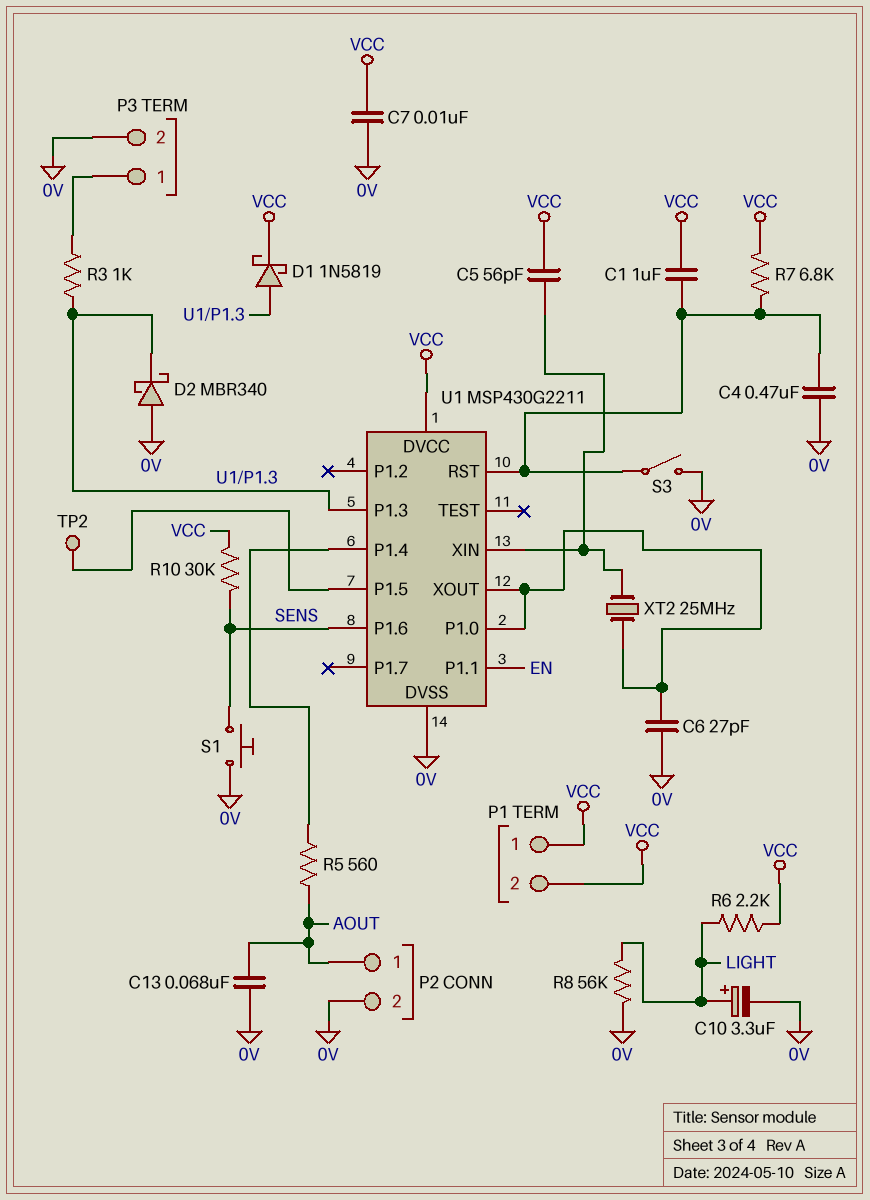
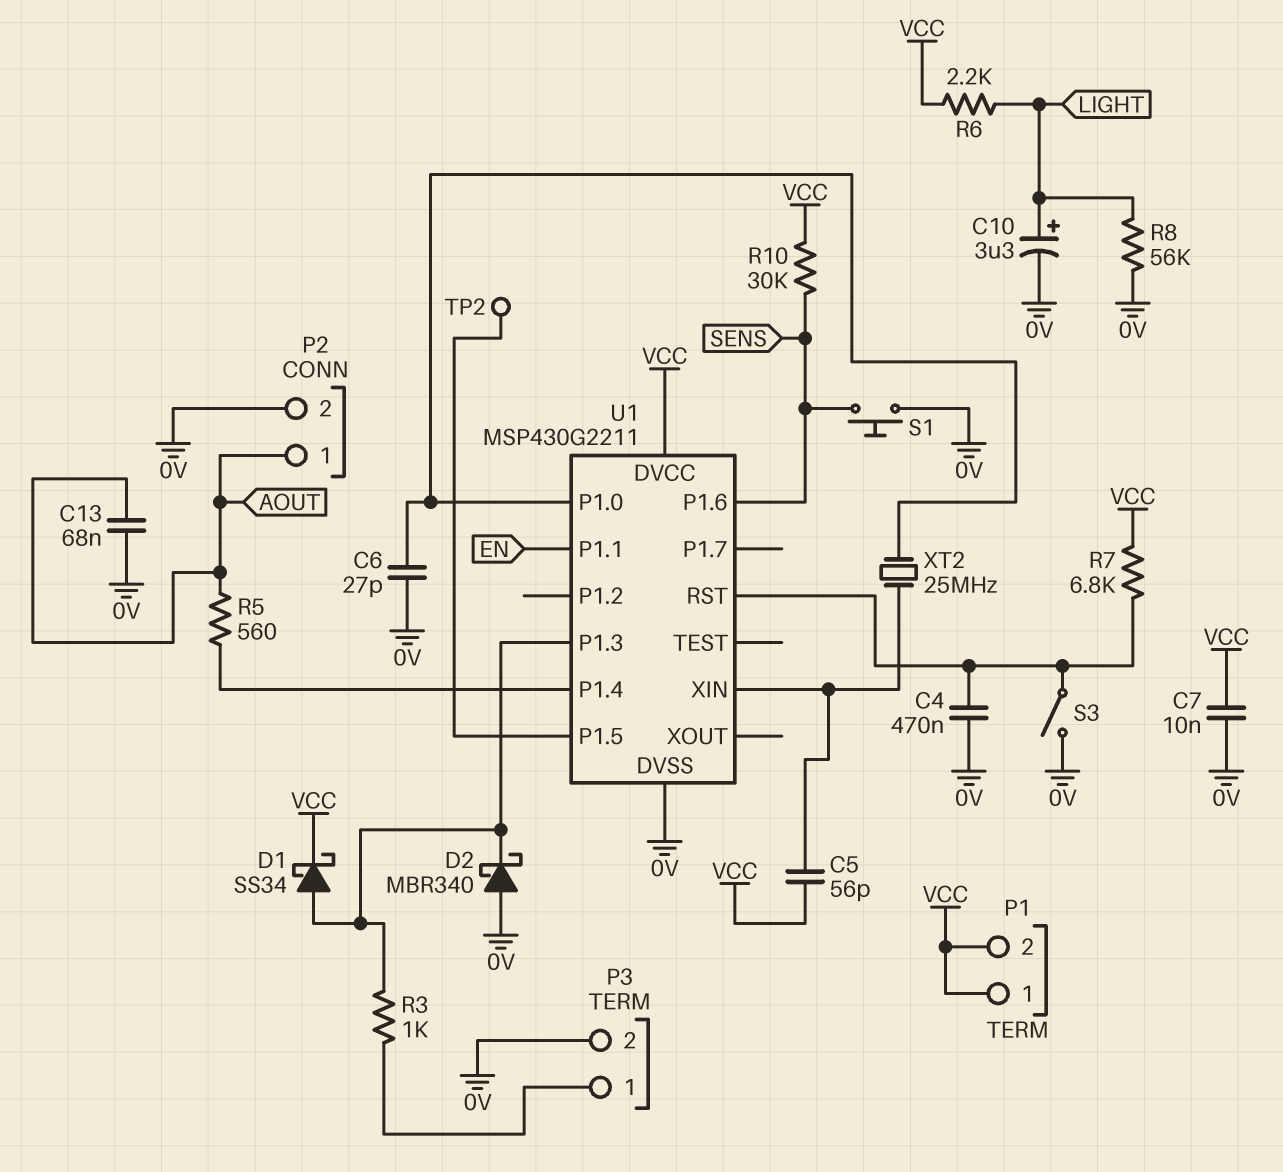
C1: 1uF (U1/RST, VCC) -> none
D1: schottky 1N5819 (A U1/P1.3, K VCC) -> schottky SS34 (A U1/P1.3, K VCC)
U1 pin XOUT: U1/P1.0 -> none

